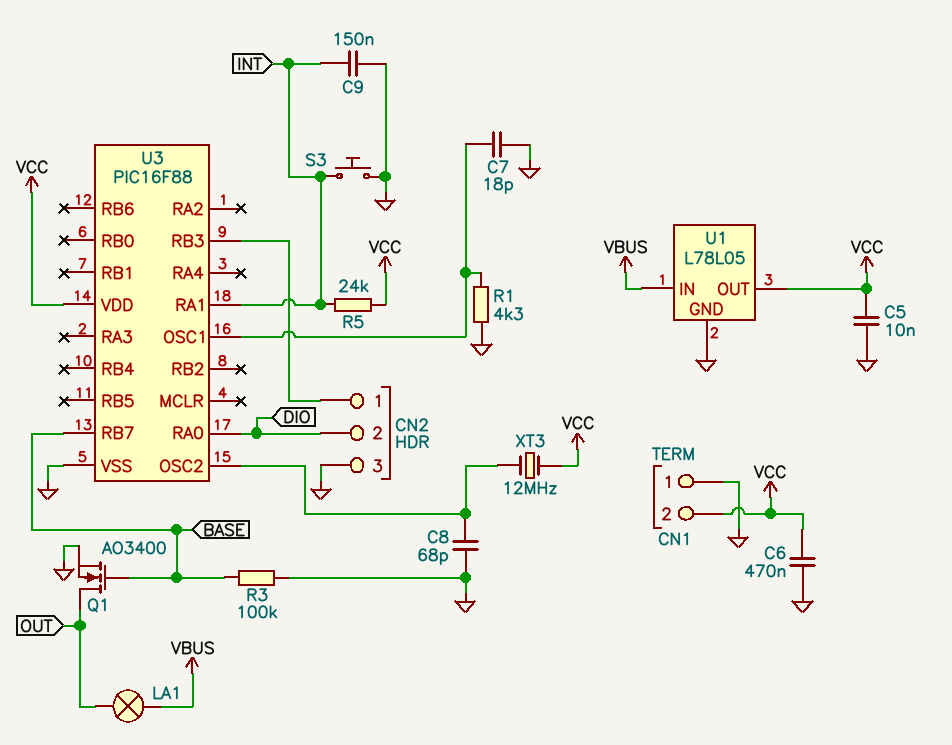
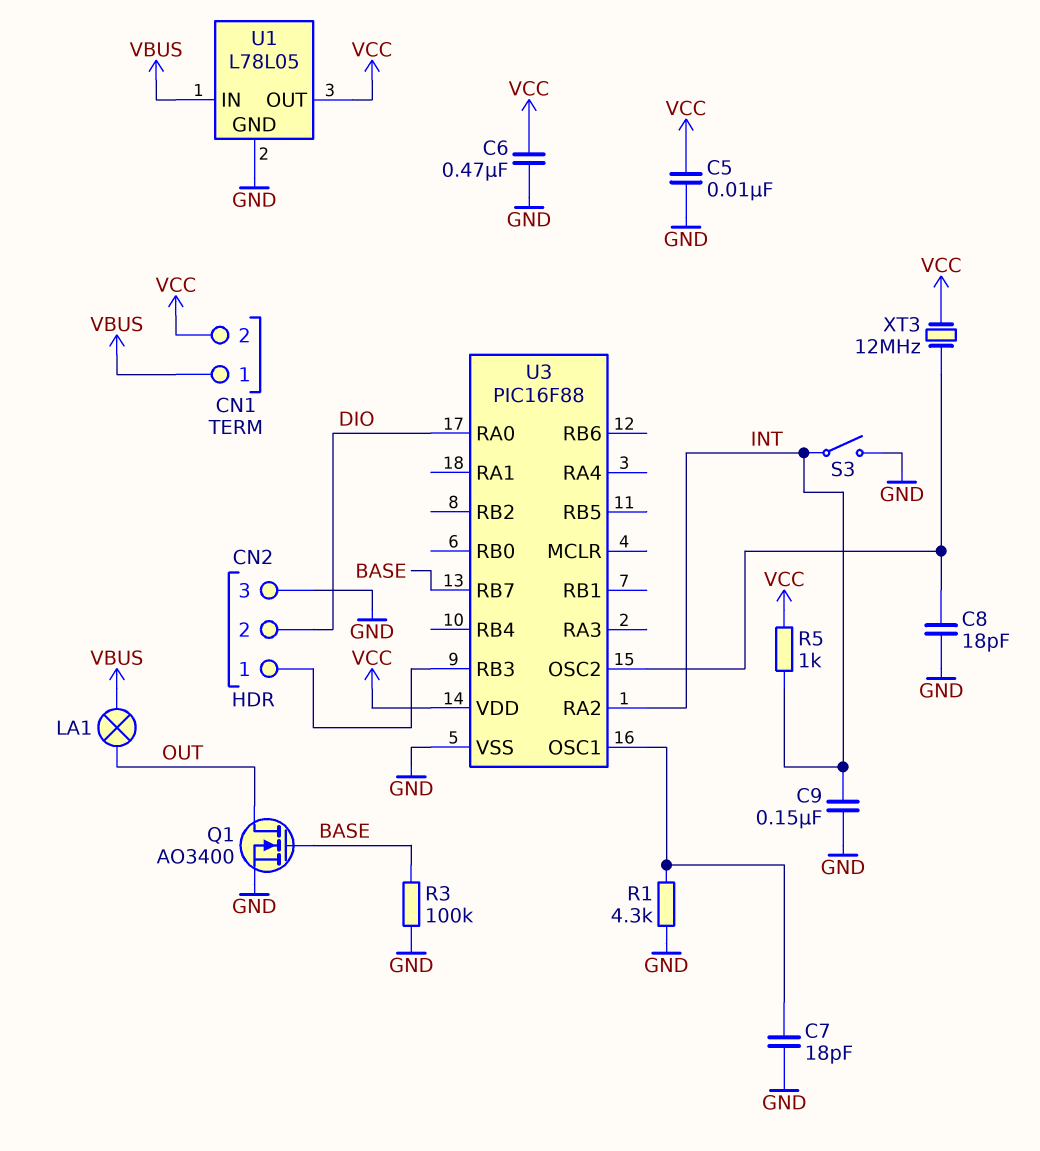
C8: 68pF (GND, U3/OSC2) -> 18pF (GND, U3/OSC2)
CN1 pin 1: GND -> VBUS
R5: 24k (INT, VCC) -> 1k (INT, VCC)
S3: button (GND, INT) -> switch (GND, INT)
U3 pin RA1: INT -> none
U3 pin RA2: none -> INT

